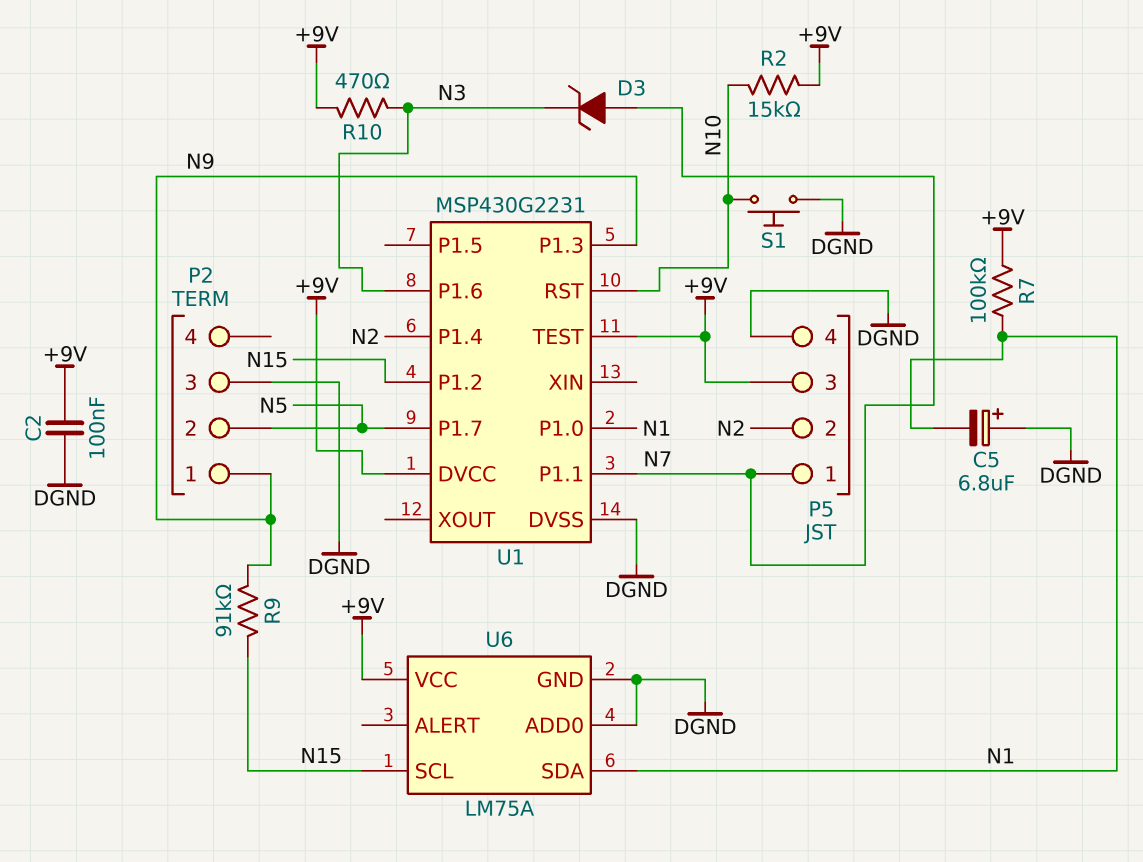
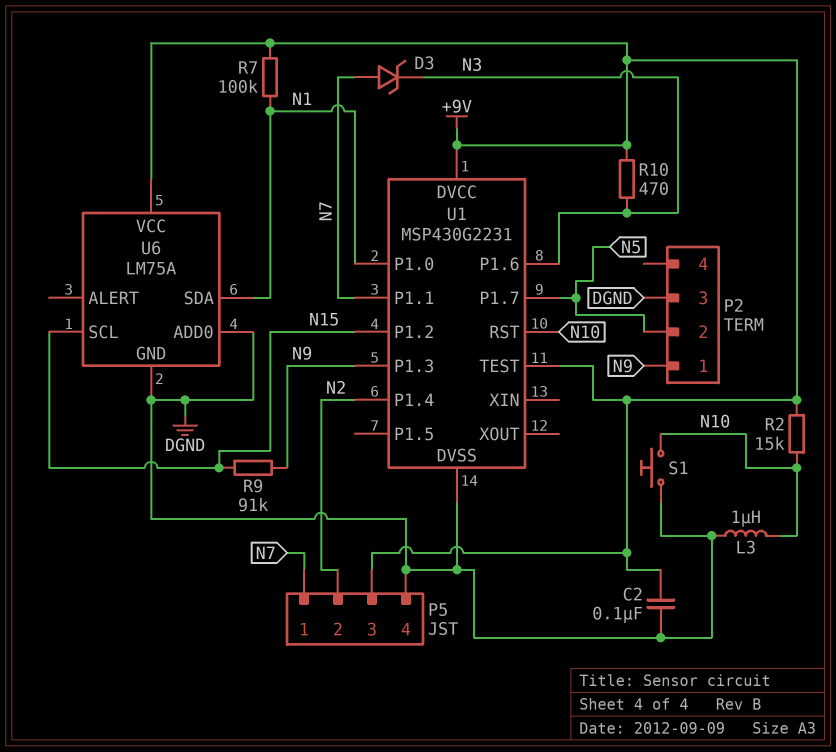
C5: 6.8uF (plus DGND, minus N1) -> none
L3: none -> 1uH (DGND, N10)

